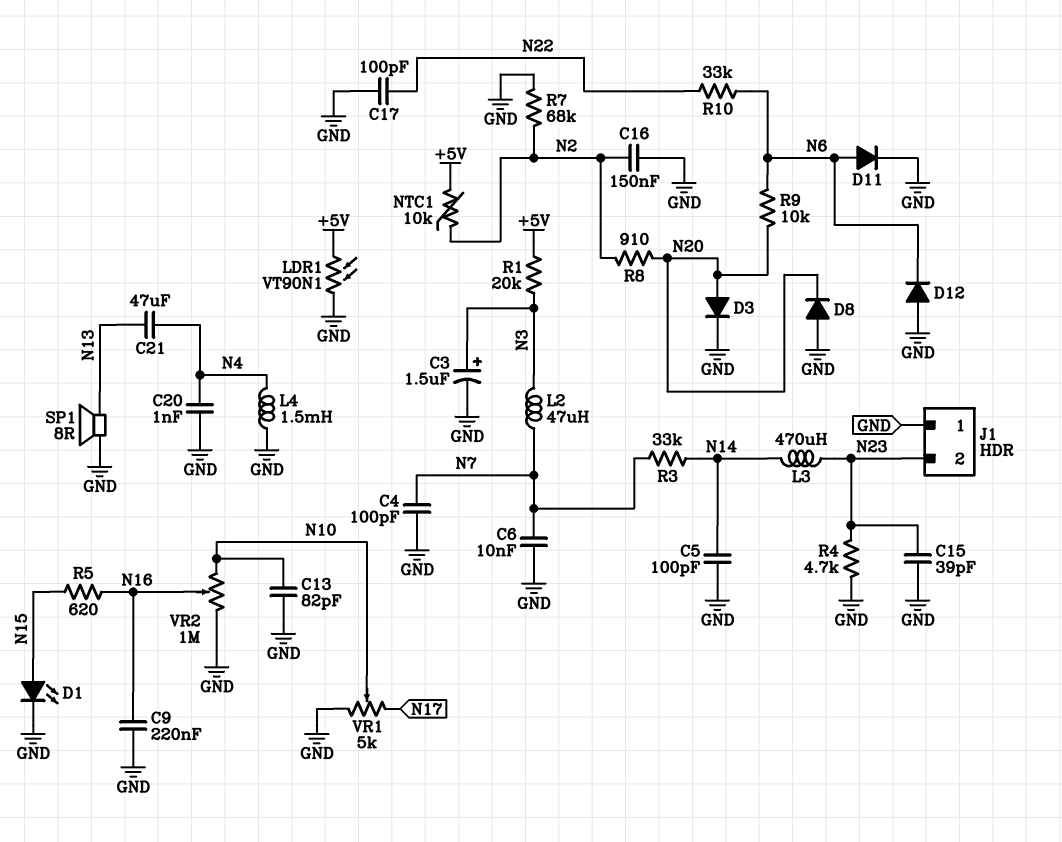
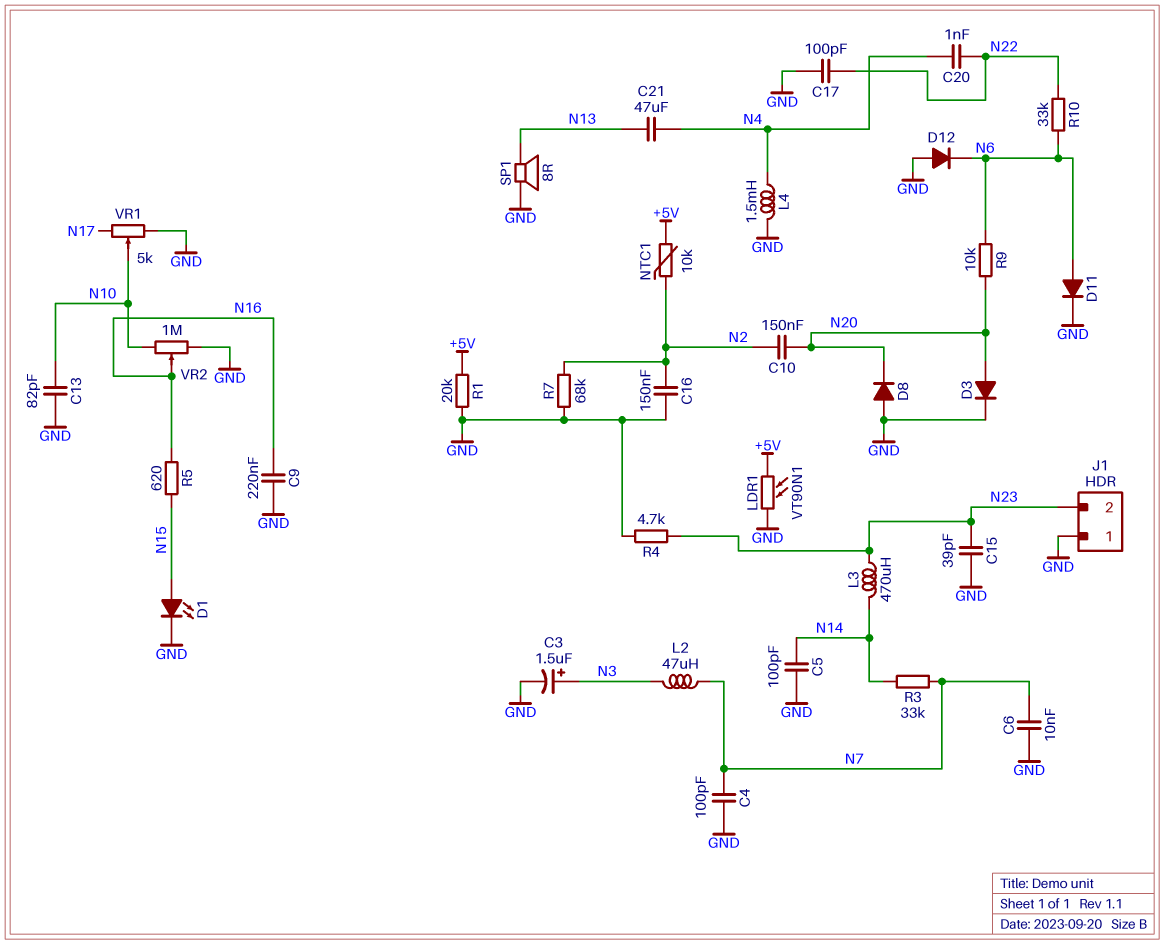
C10: none -> 150nF (N2, N20)
C20: 1nF (GND, N4) -> 1nF (N4, N22)
R1: 20k (+5V, N3) -> 20k (+5V, GND)
R8: 910 (N2, N20) -> none

